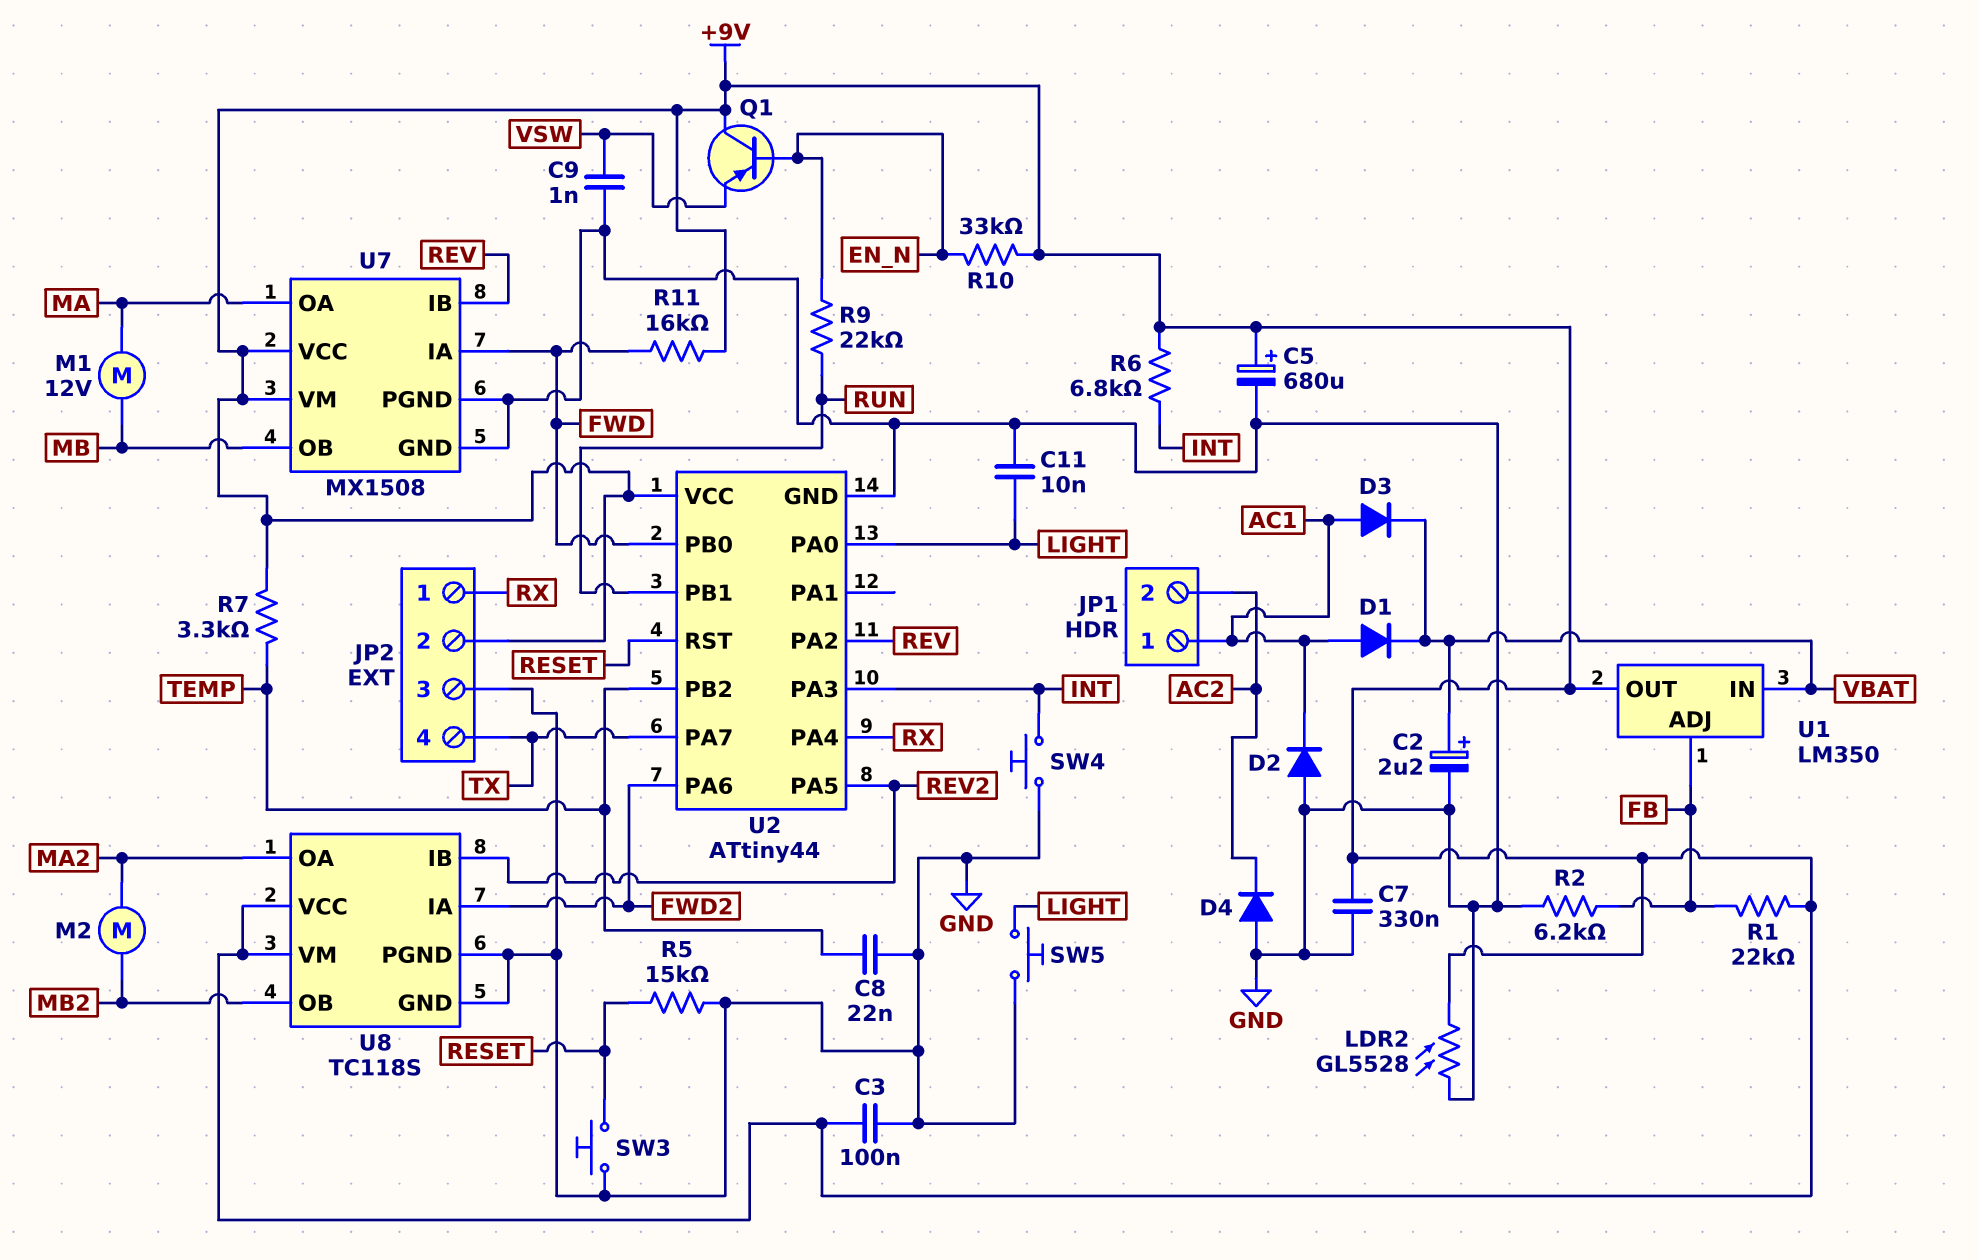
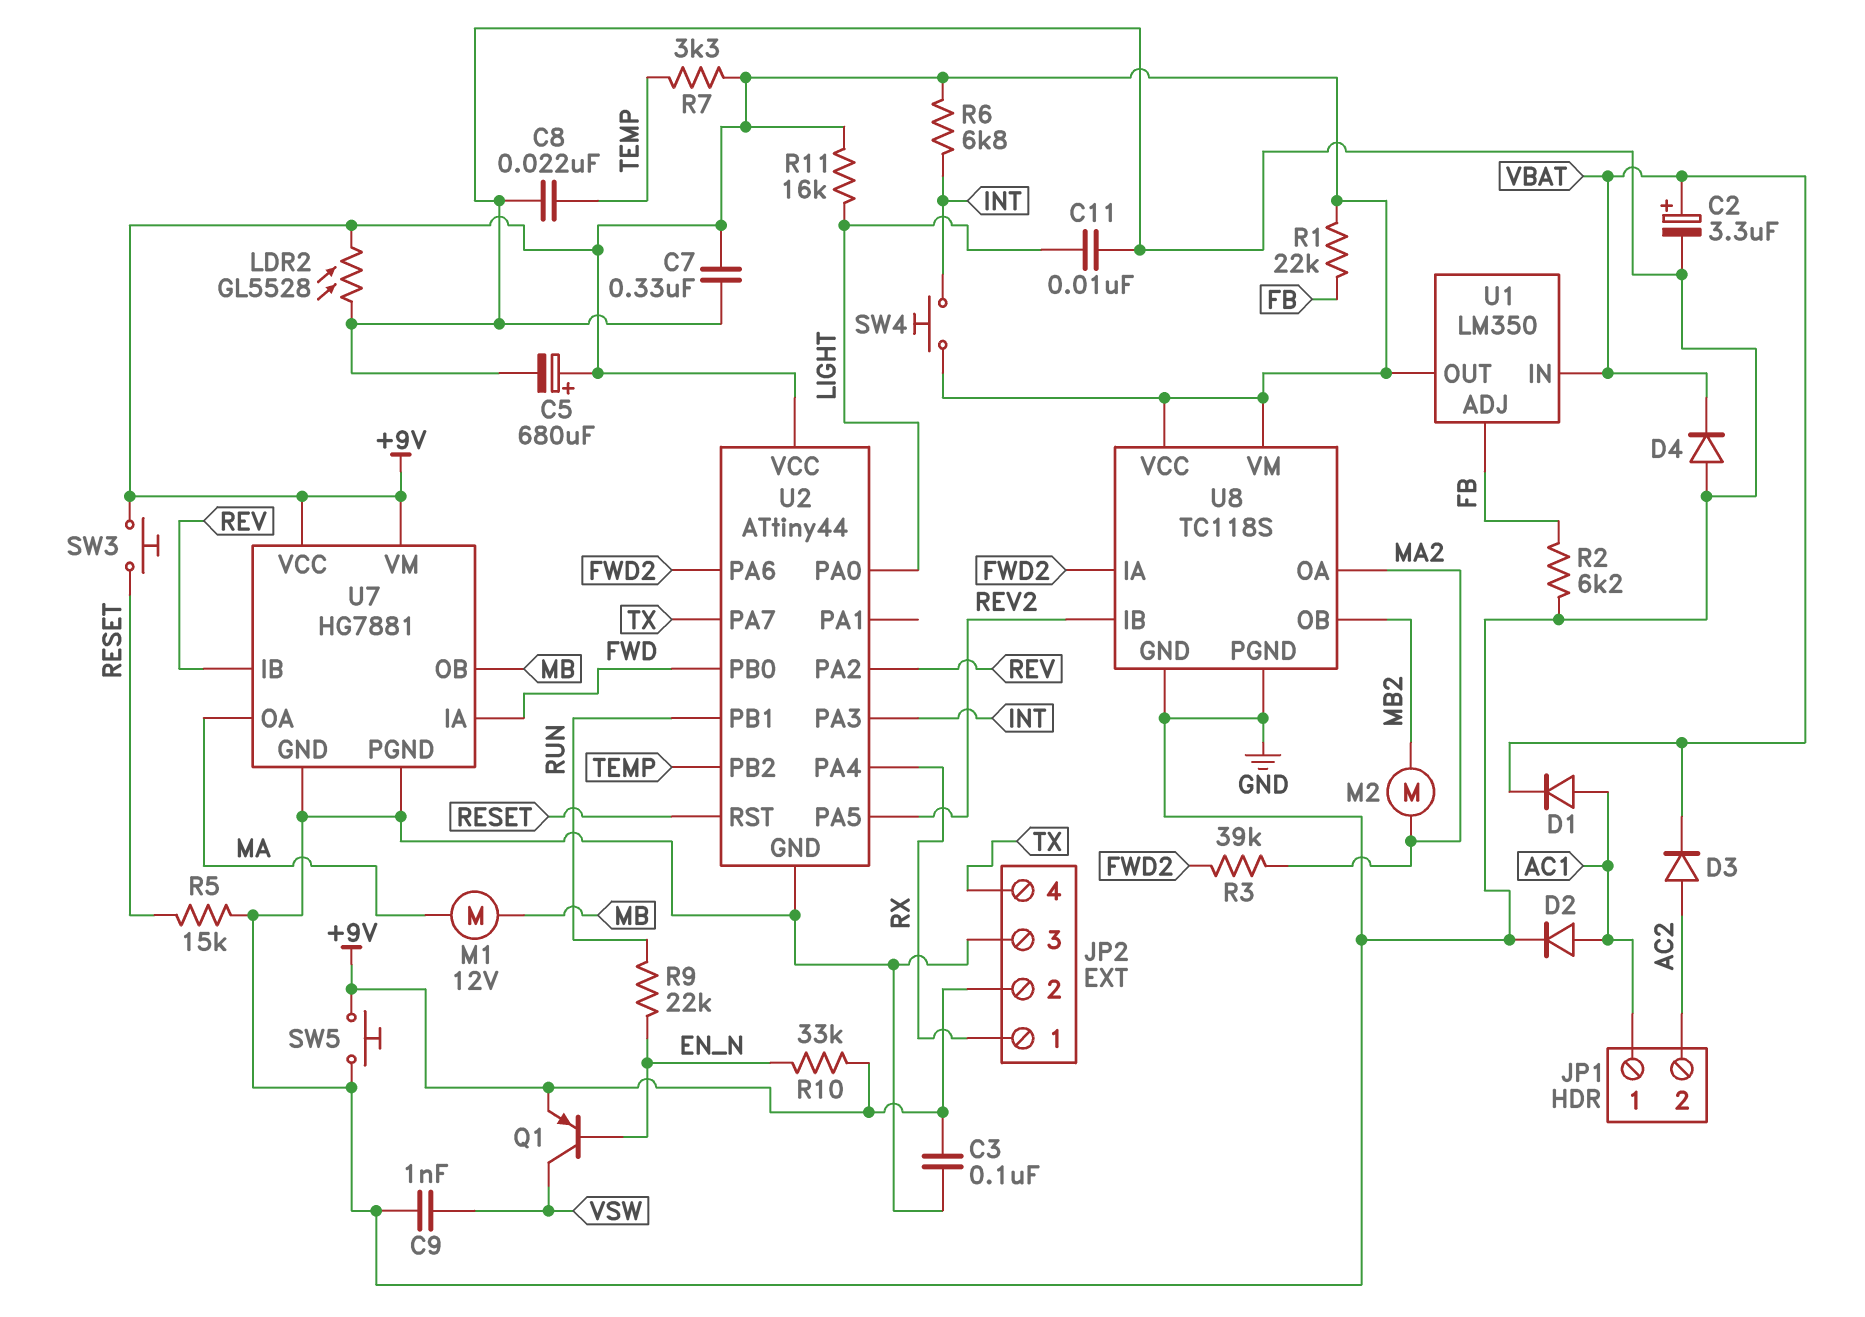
C2: 2.2uF (plus VBAT, minus GND) -> 3.3uF (plus VBAT, minus GND)
D2: diode (A GND, K AC1) -> diode (A AC1, K GND)
D3: diode (A AC1, K VBAT) -> diode (A AC2, K VBAT)
D4: diode (A GND, K AC2) -> diode (A GND, K VBAT)
Q1: PNP (B EN_N, C +9V, E VSW) -> PNP (B EN_N, C VSW, E +9V)
R3: none -> 39k (FWD2, MA2)
R11: 16k (+9V, FWD) -> 16k (+9V, LIGHT)
SW3: button (GND, RESET) -> button (+9V, RESET)
SW4: button (GND, INT) -> button (+9V, INT)
SW5: button (GND, LIGHT) -> button (+9V, GND)
U7: MX1508 -> HG7881

